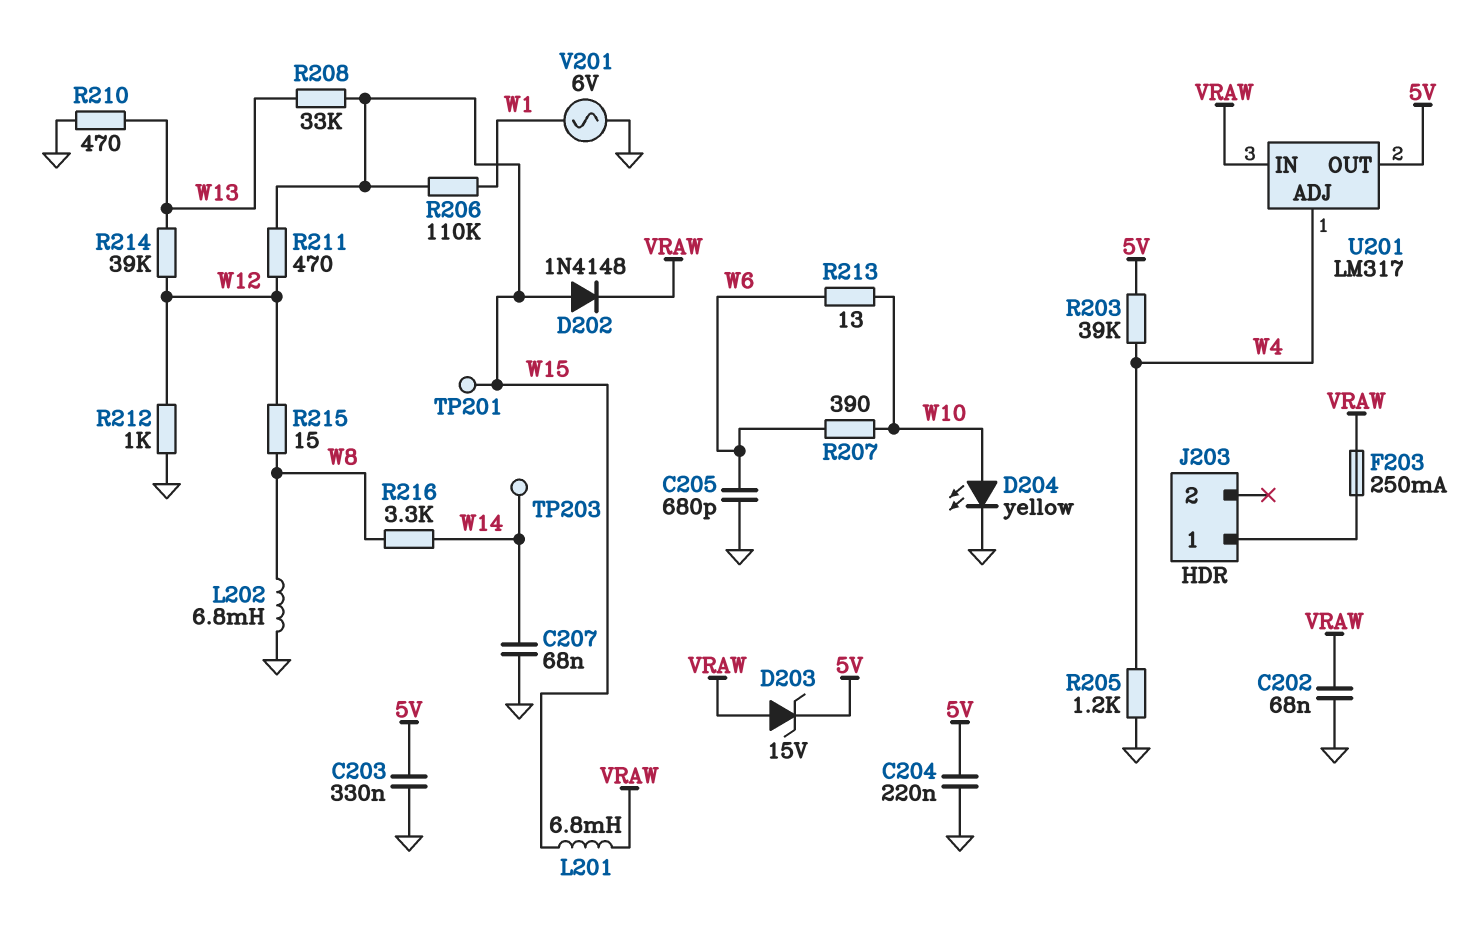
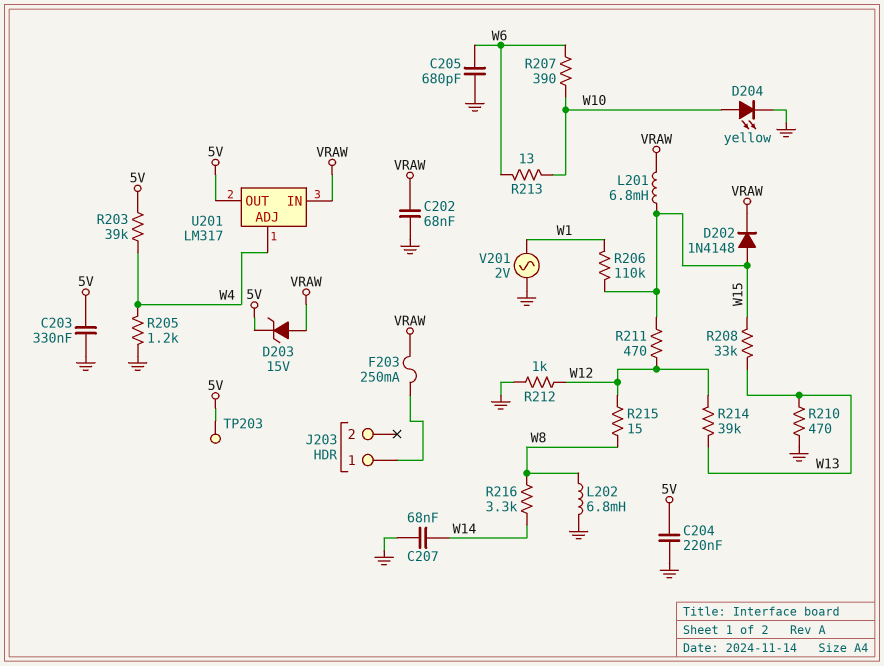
TP201: test point (W15) -> none
TP203: test point (W14) -> test point (5V)
V201: AC 6V (GND, W1) -> AC 2V (GND, W1)

